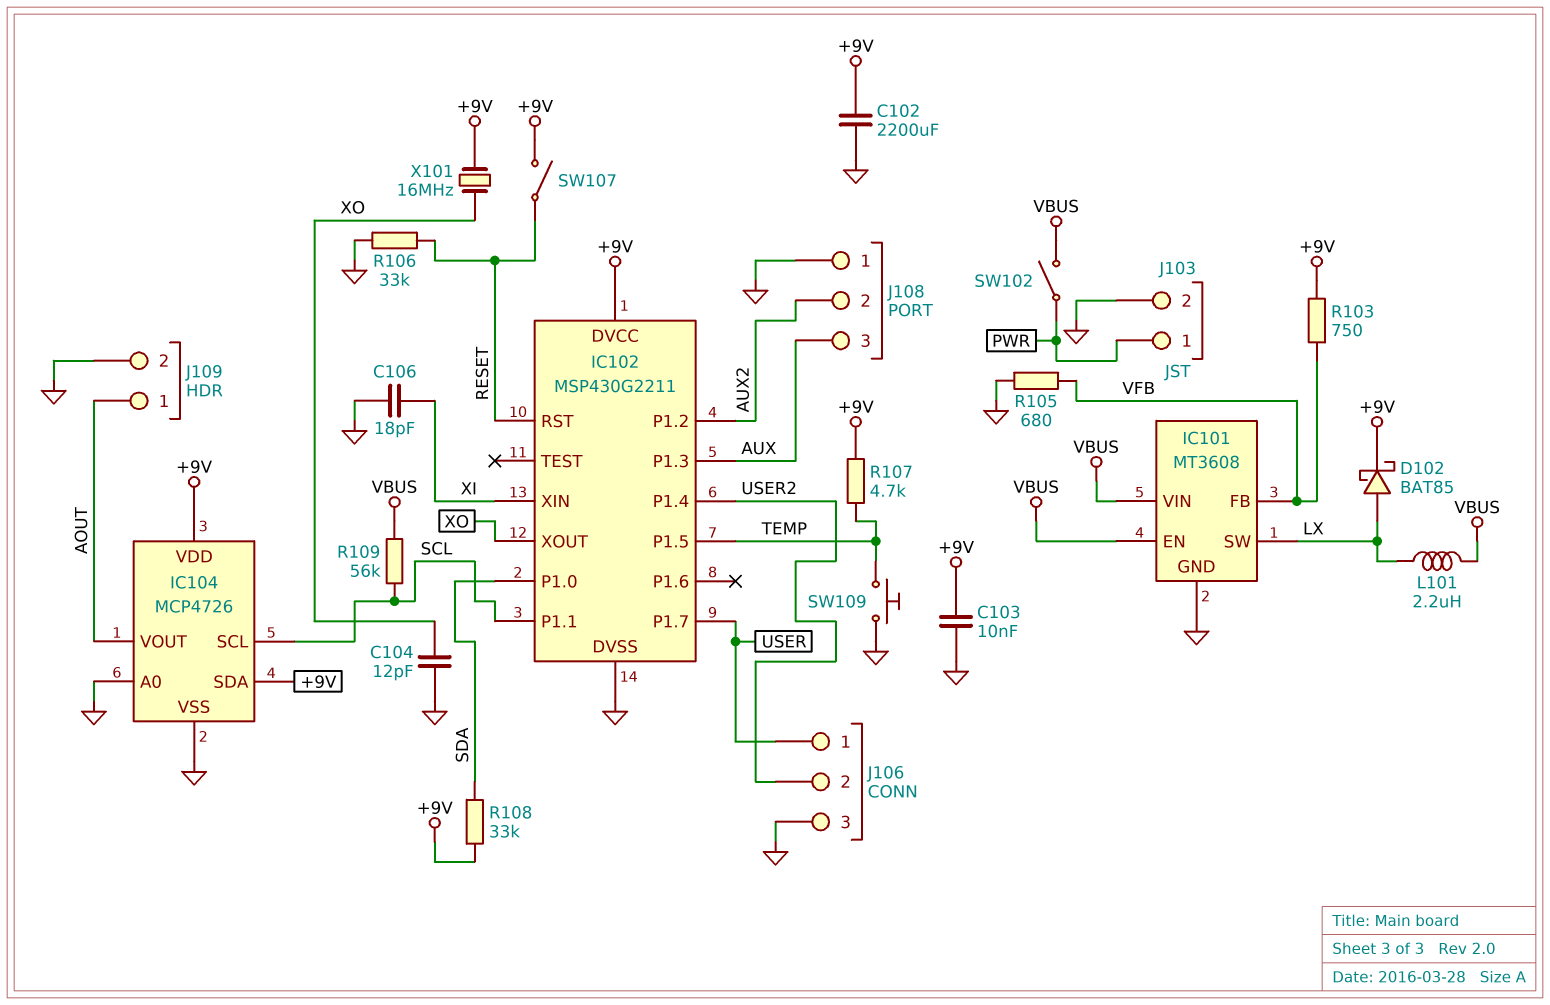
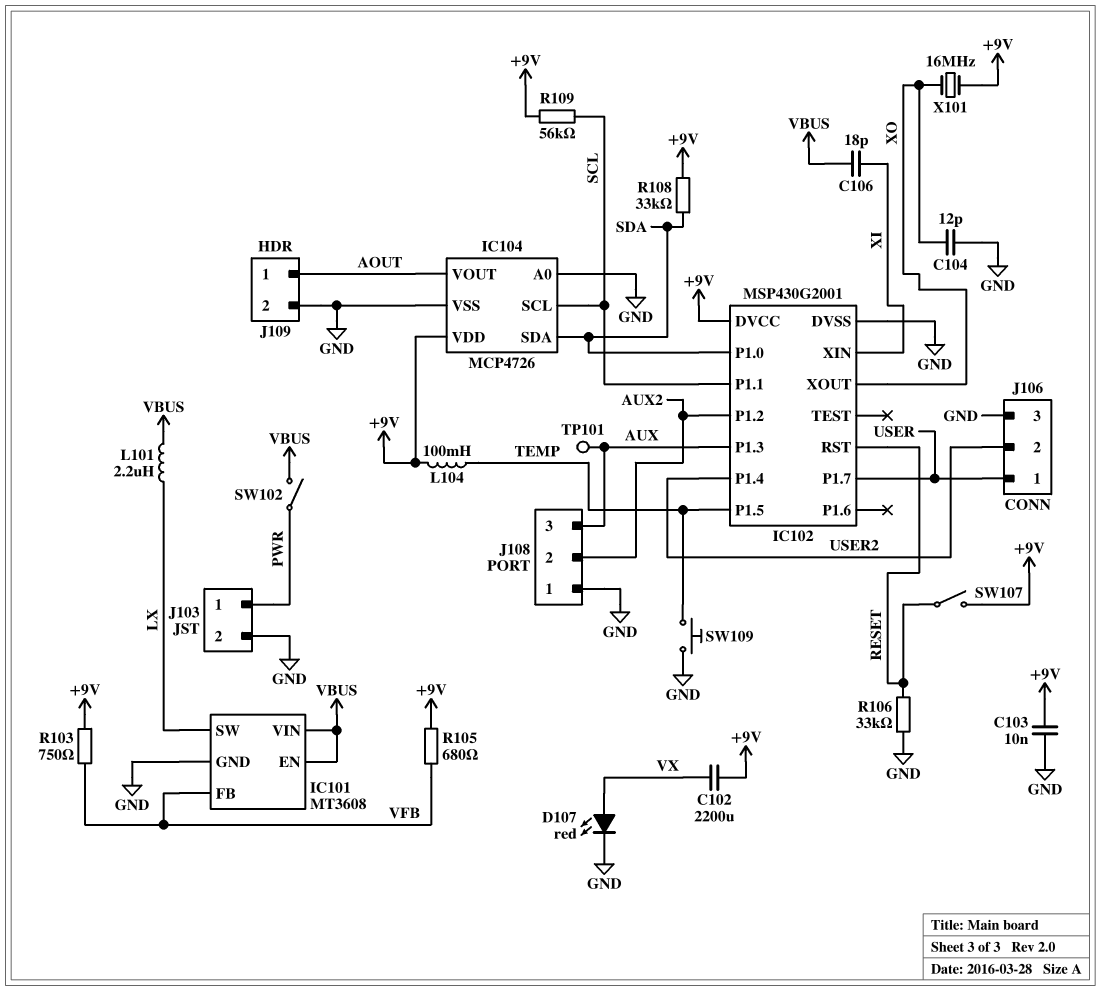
C102: 2200uF (+9V, GND) -> 2200uF (+9V, VX)
C106: 18pF (GND, XI) -> 18pF (VBUS, XI)
D102: schottky BAT85 (A LX, K +9V) -> none
D107: none -> LED red (A VX, K GND)
IC102: MSP430G2211 -> MSP430G2001
IC104 pin SDA: +9V -> SDA
L104: none -> 100mH (+9V, TEMP)
R105: 680 (GND, VFB) -> 680 (+9V, VFB)
R107: 4.7k (+9V, TEMP) -> none
R109: 56k (SCL, VBUS) -> 56k (+9V, SCL)
TP101: none -> test point (AUX)

